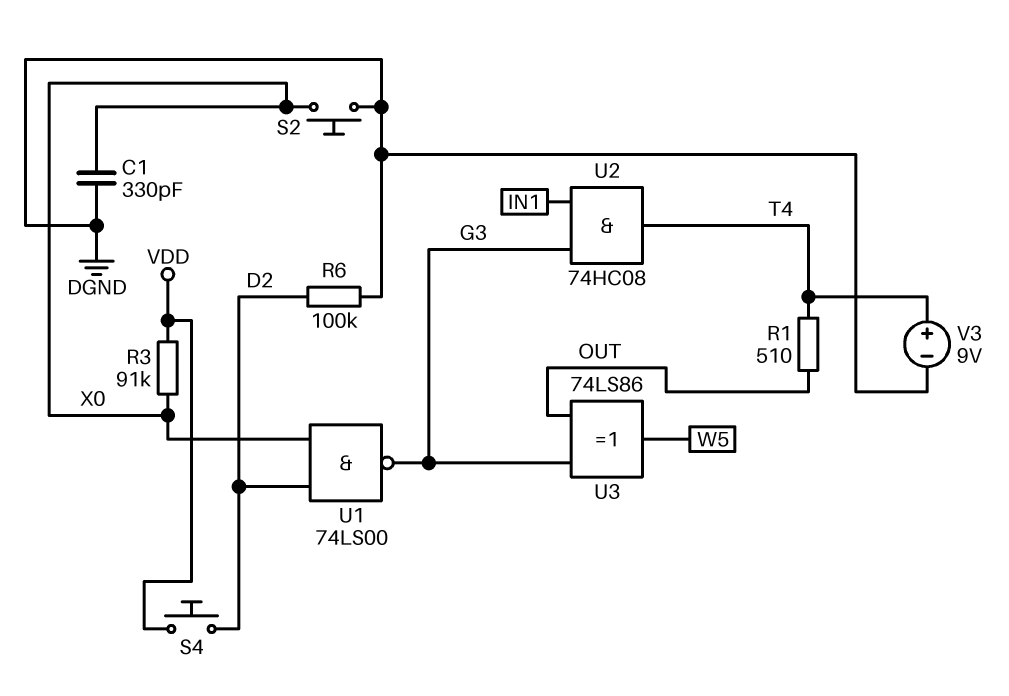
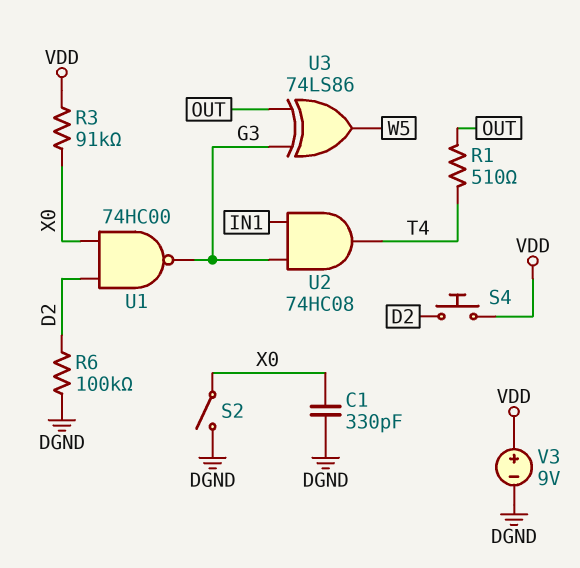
S2: button (DGND, X0) -> switch (DGND, X0)
U1: NAND 74LS00 (in D2, in X0, out G3) -> NAND 74HC00 (in D2, in X0, out G3)
V3: 9V (plus T4, minus DGND) -> 9V (plus VDD, minus DGND)

